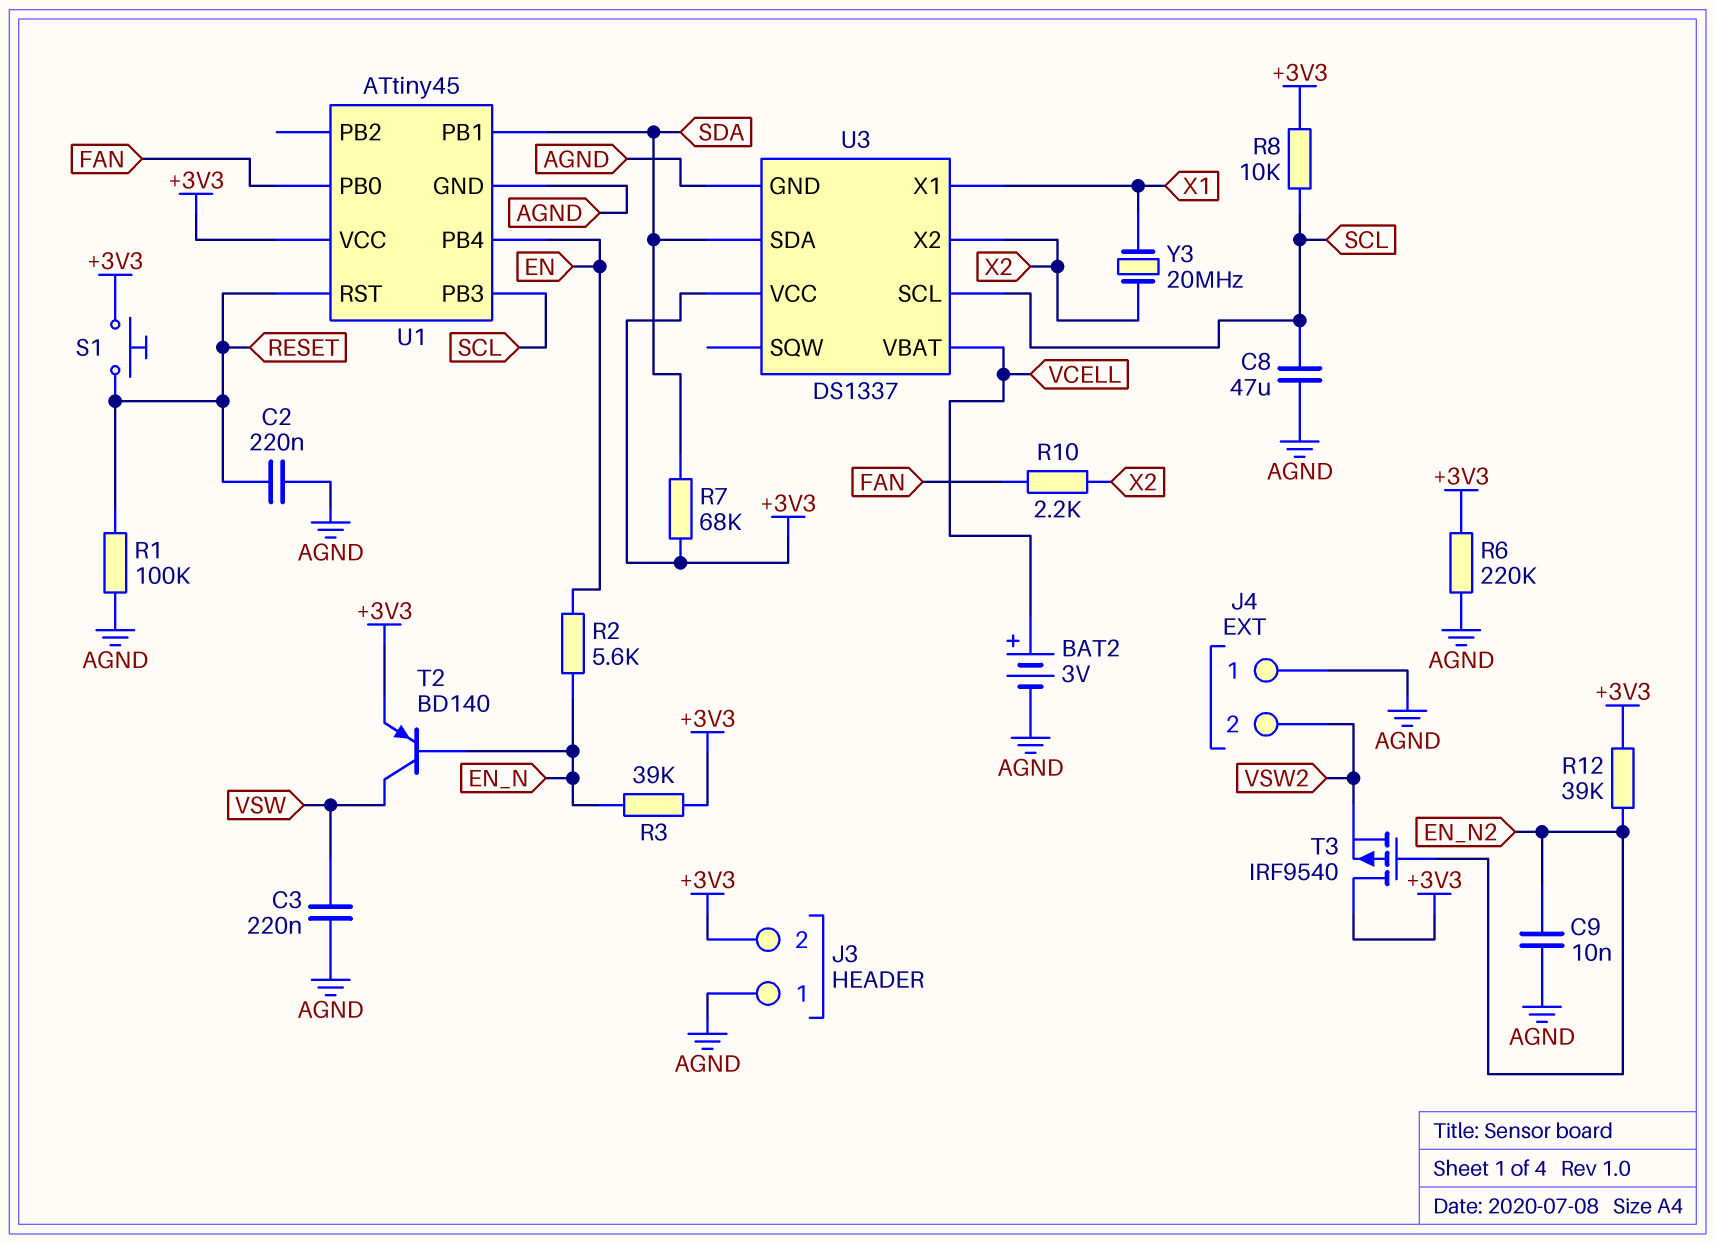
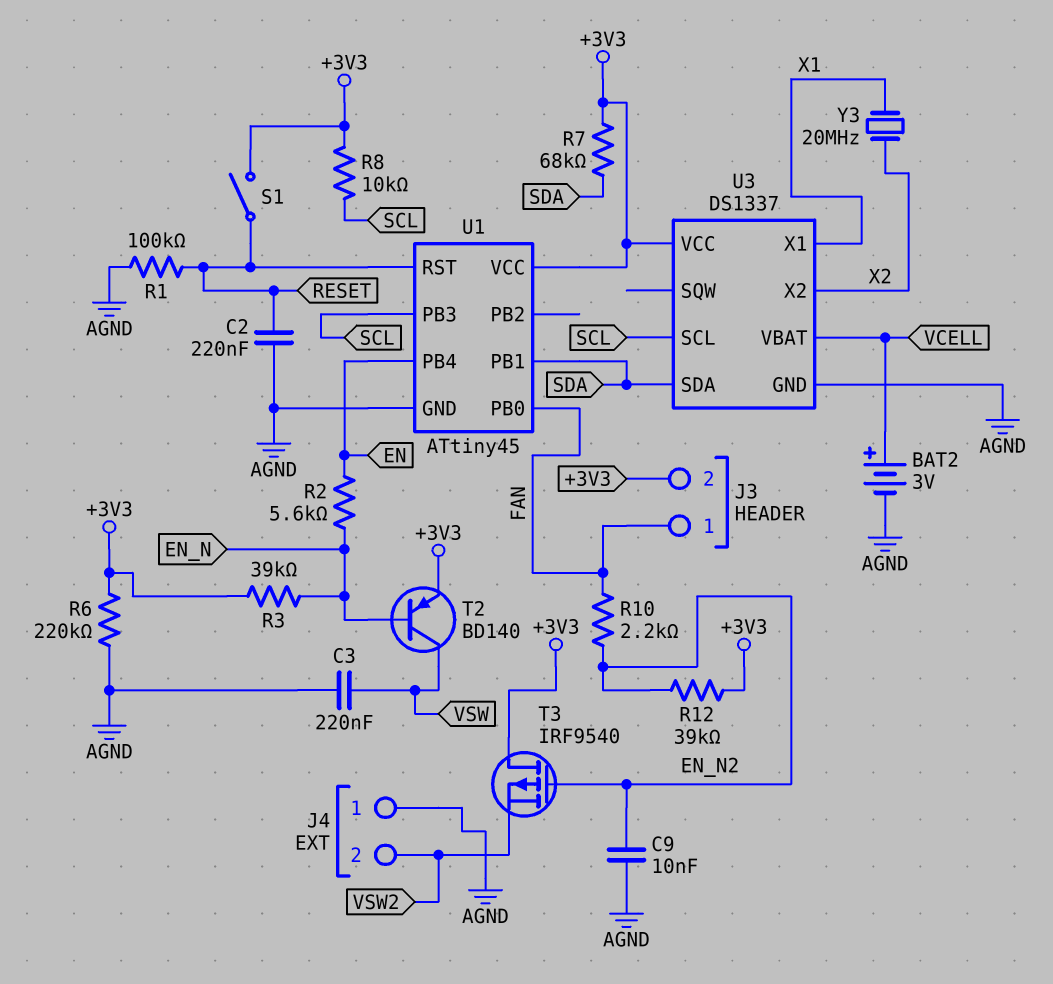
C8: 47uF (AGND, SCL) -> none
J3 pin 1: AGND -> FAN
R10: 2.2k (FAN, X2) -> 2.2k (EN_N2, FAN)
S1: button (+3V3, RESET) -> switch (+3V3, RESET)

